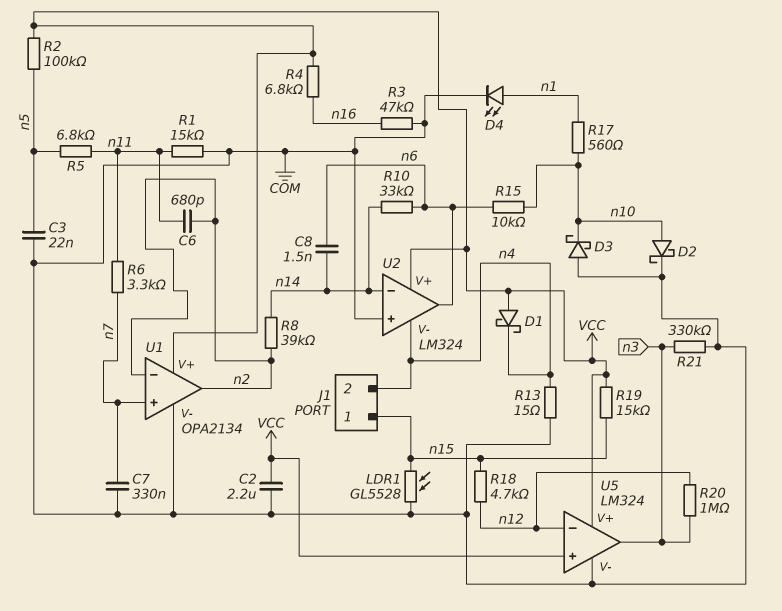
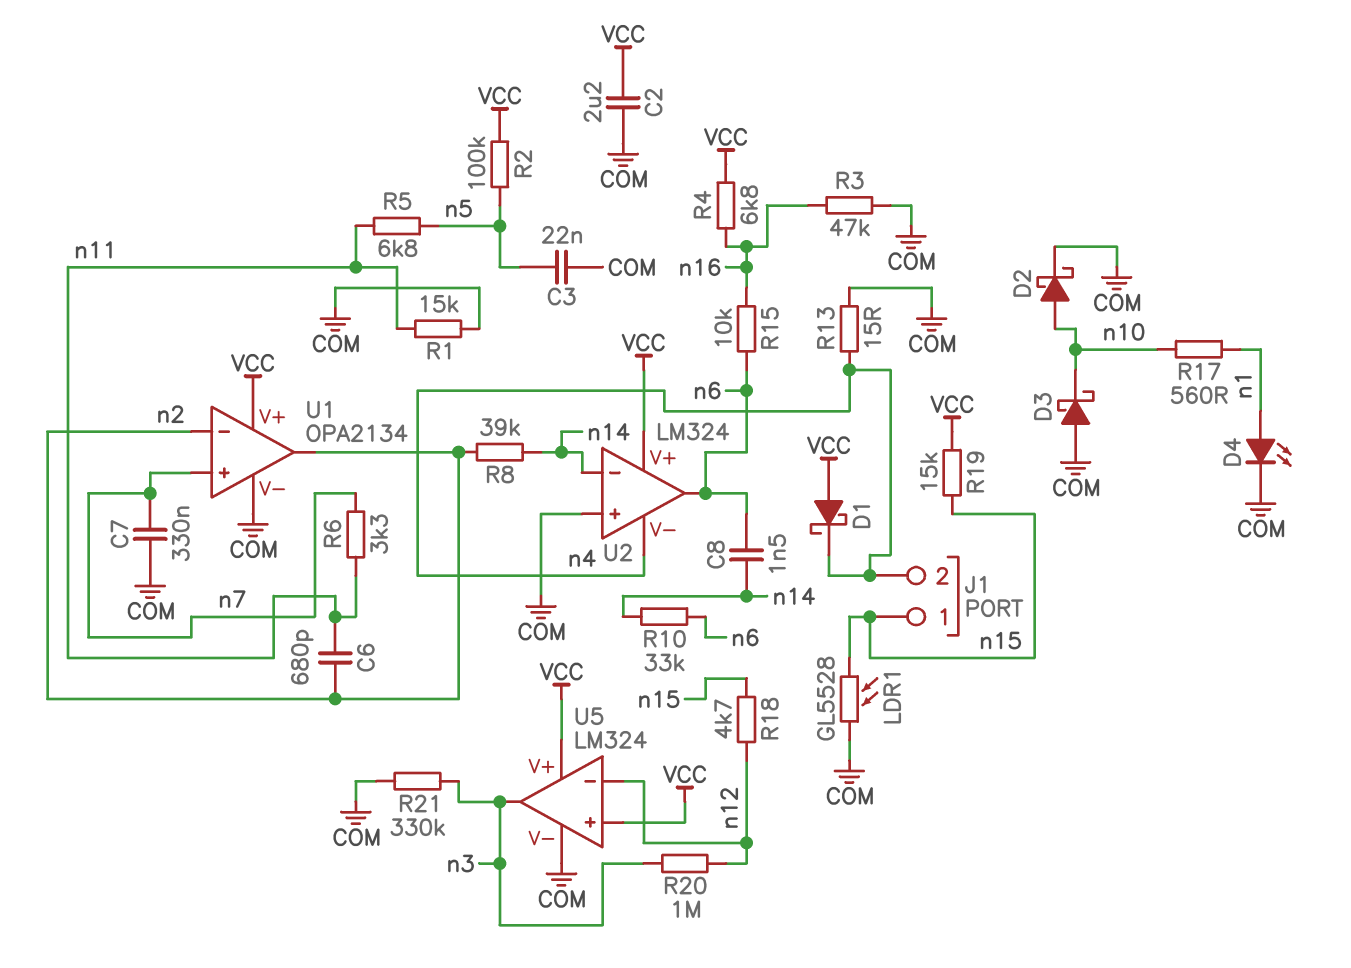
R15: 10k (n6, n10) -> 10k (n6, n16)

